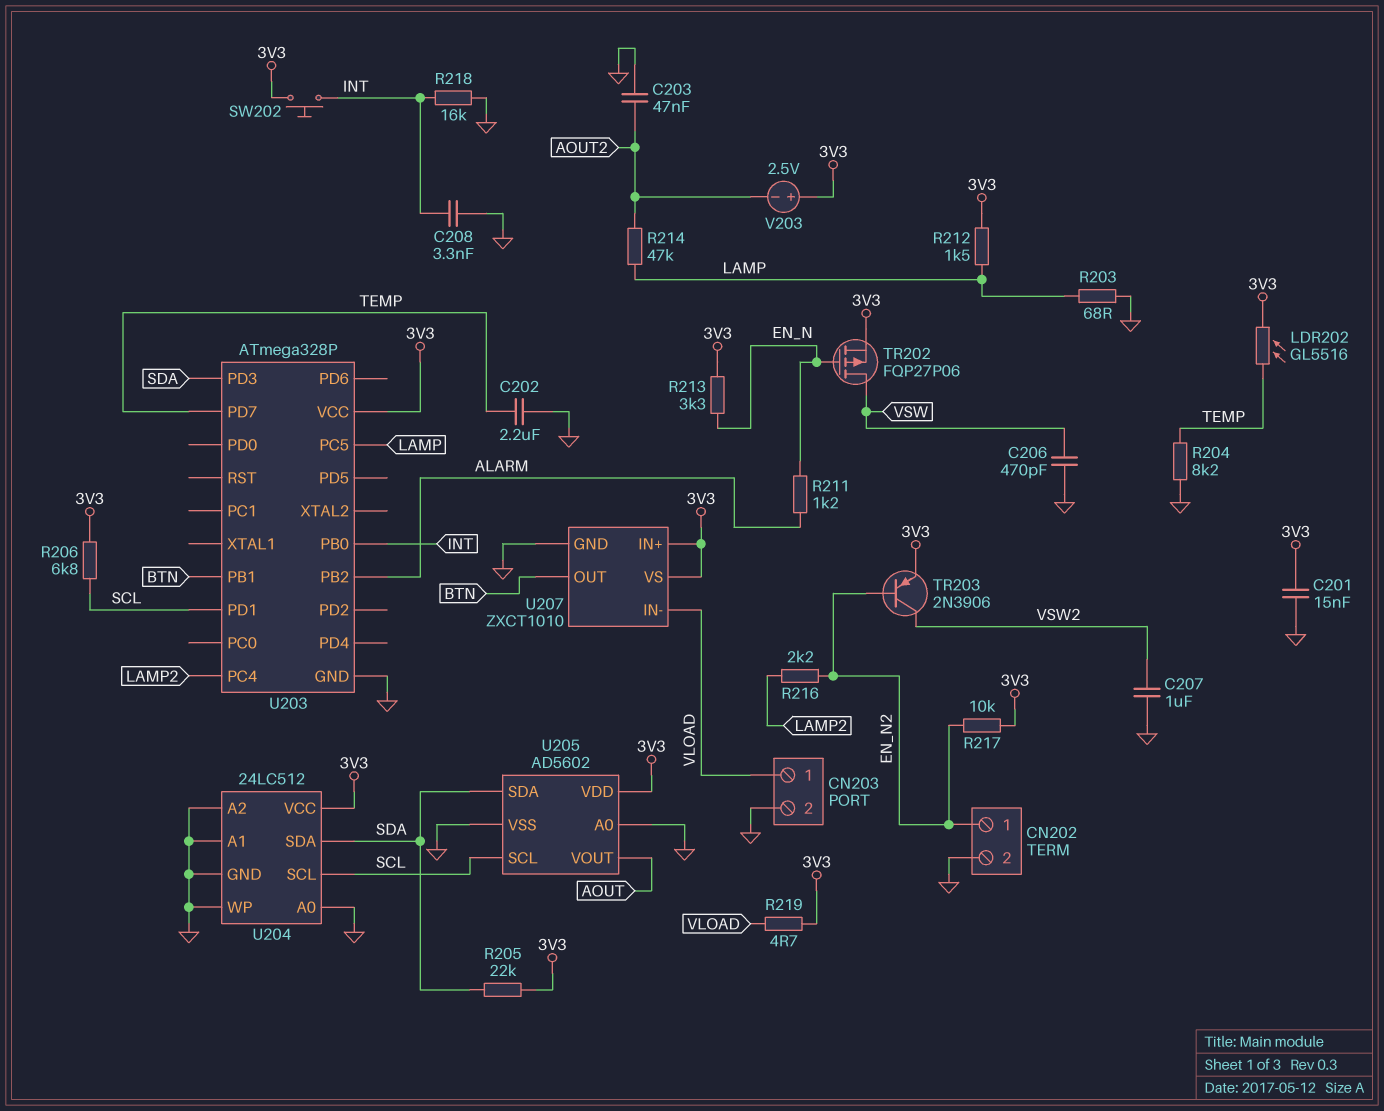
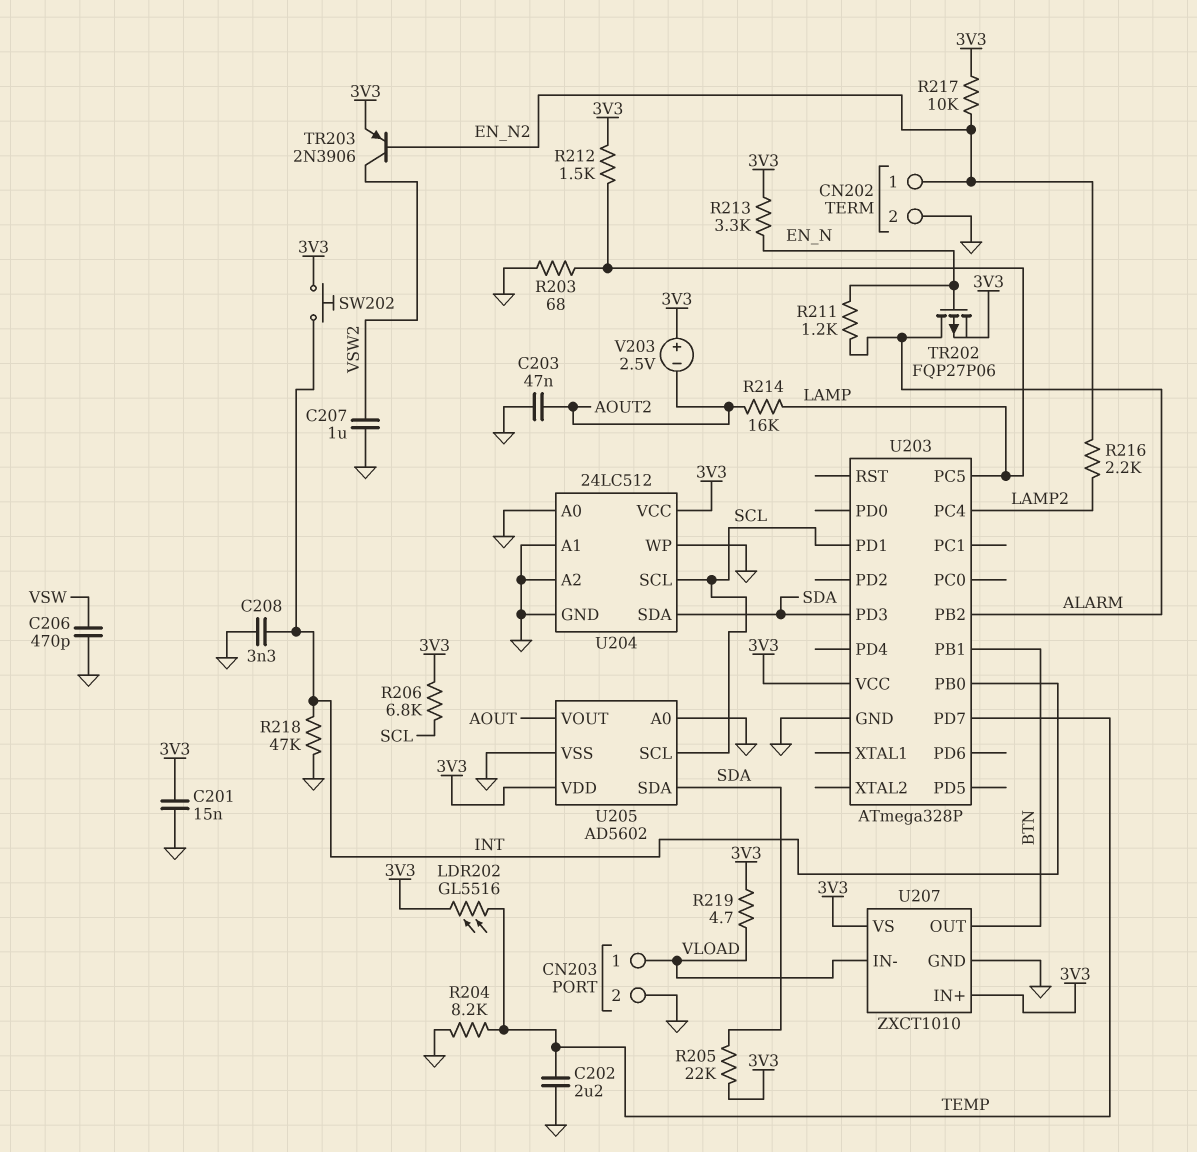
R214: 47k (AOUT2, LAMP) -> 16k (AOUT2, LAMP)
R218: 16k (GND, INT) -> 47k (GND, INT)
TR202: PMOS FQP27P06 (G EN_N, D VSW, S 3V3) -> PMOS FQP27P06 (G EN_N, D ALARM, S 3V3)

